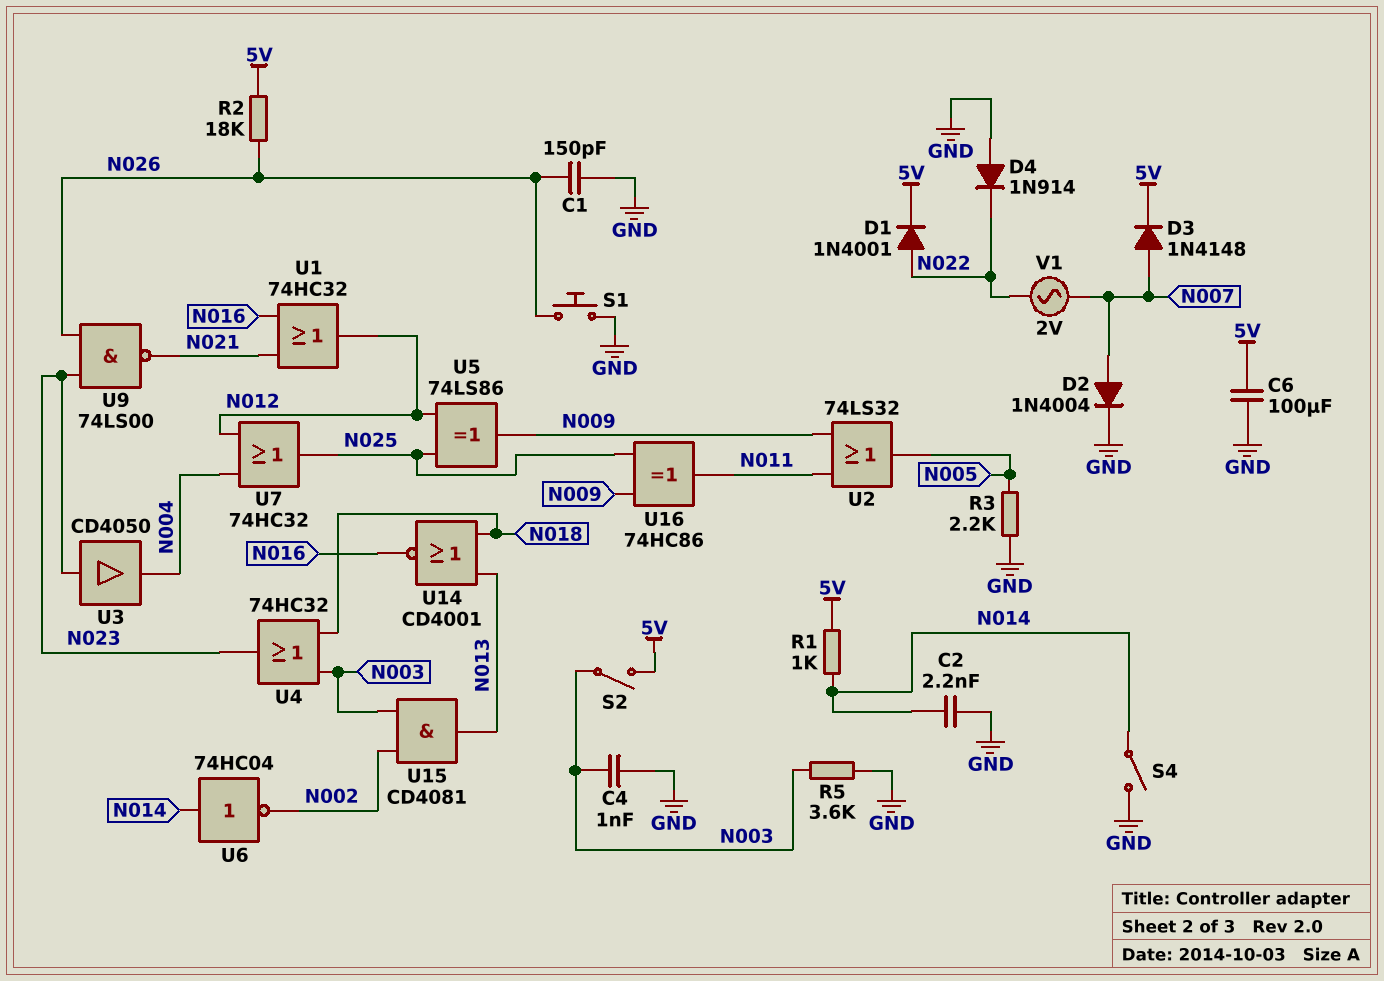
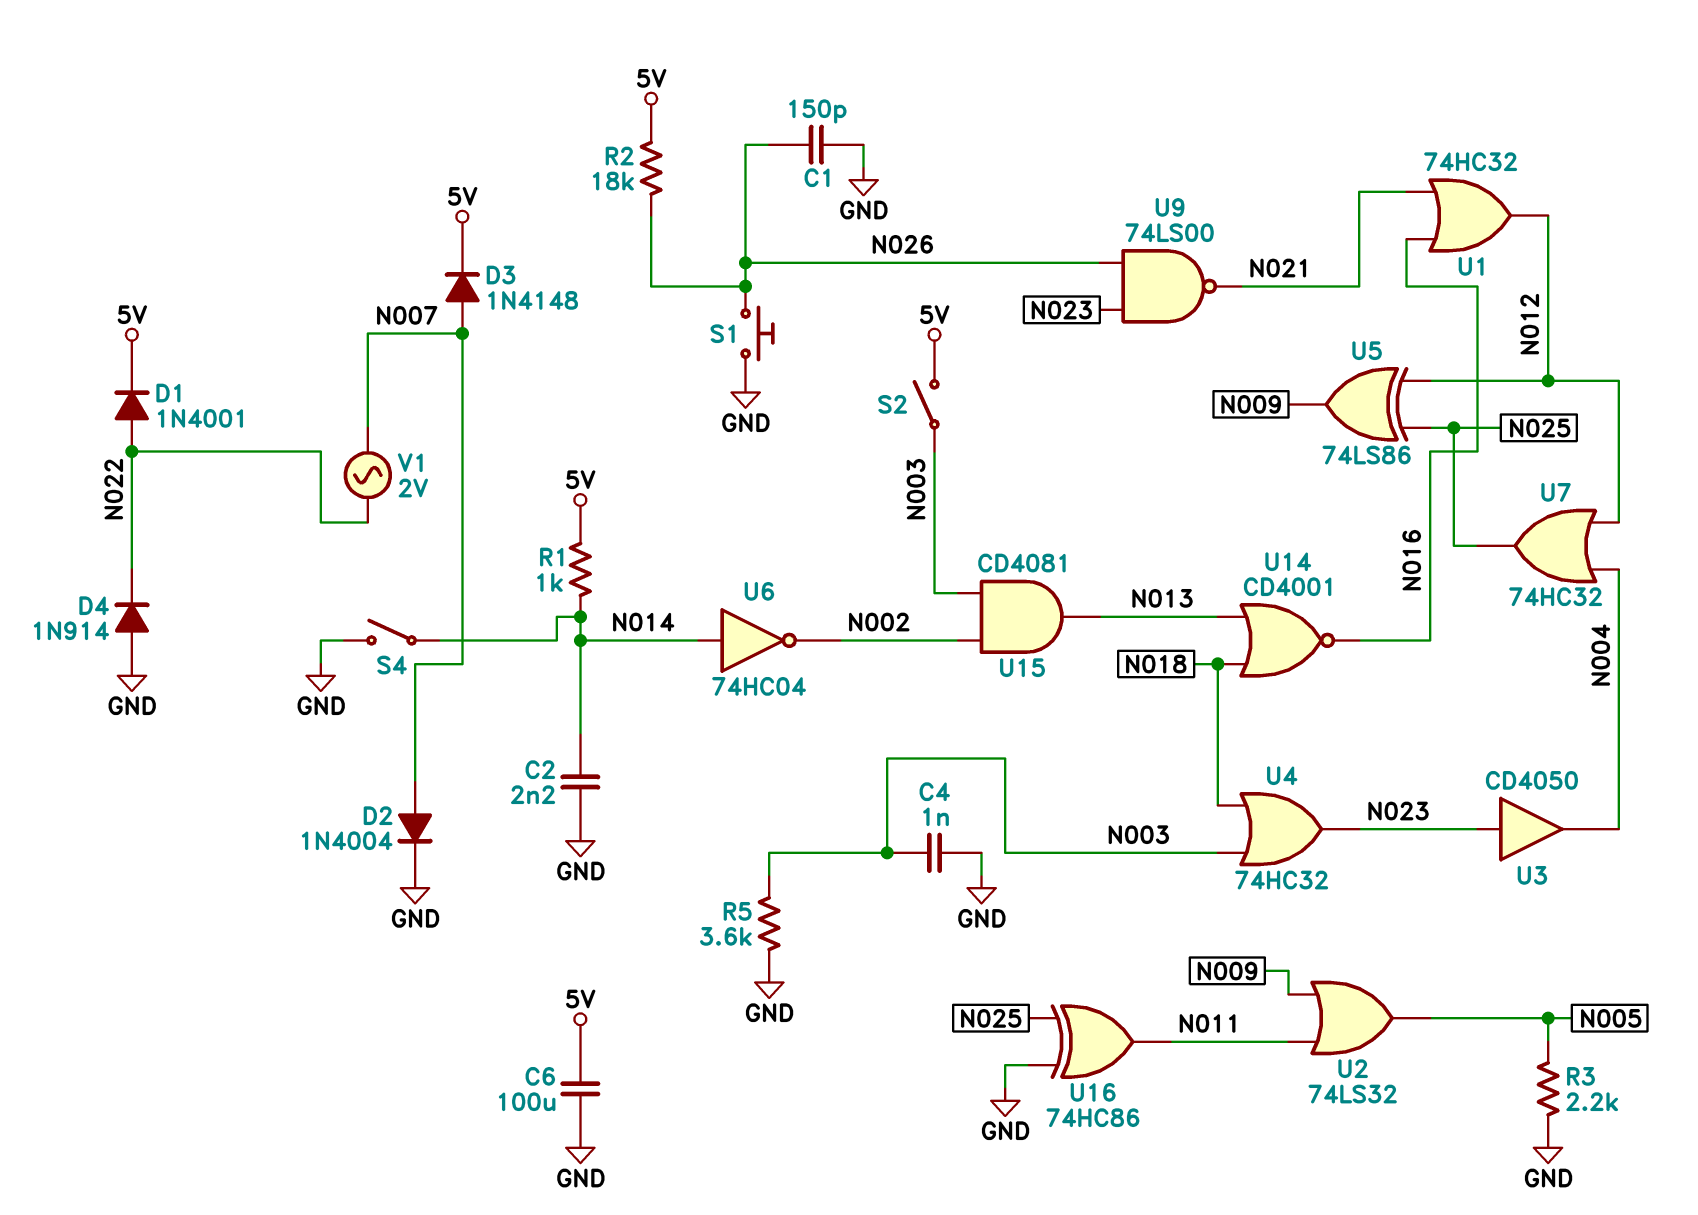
U16: XOR 74HC86 (in N009, in N025, out N011) -> XOR 74HC86 (in GND, in N025, out N011)

